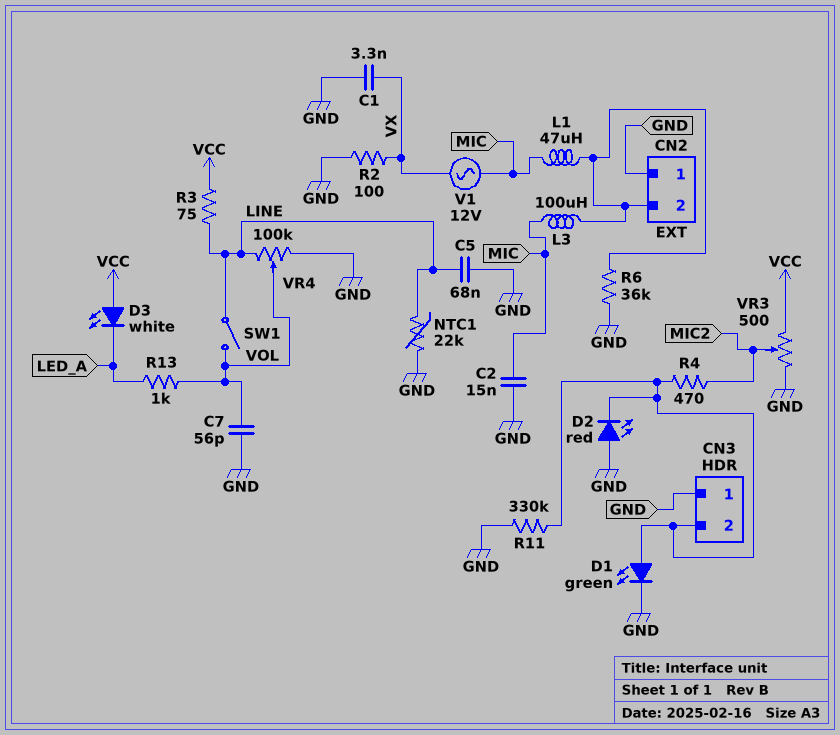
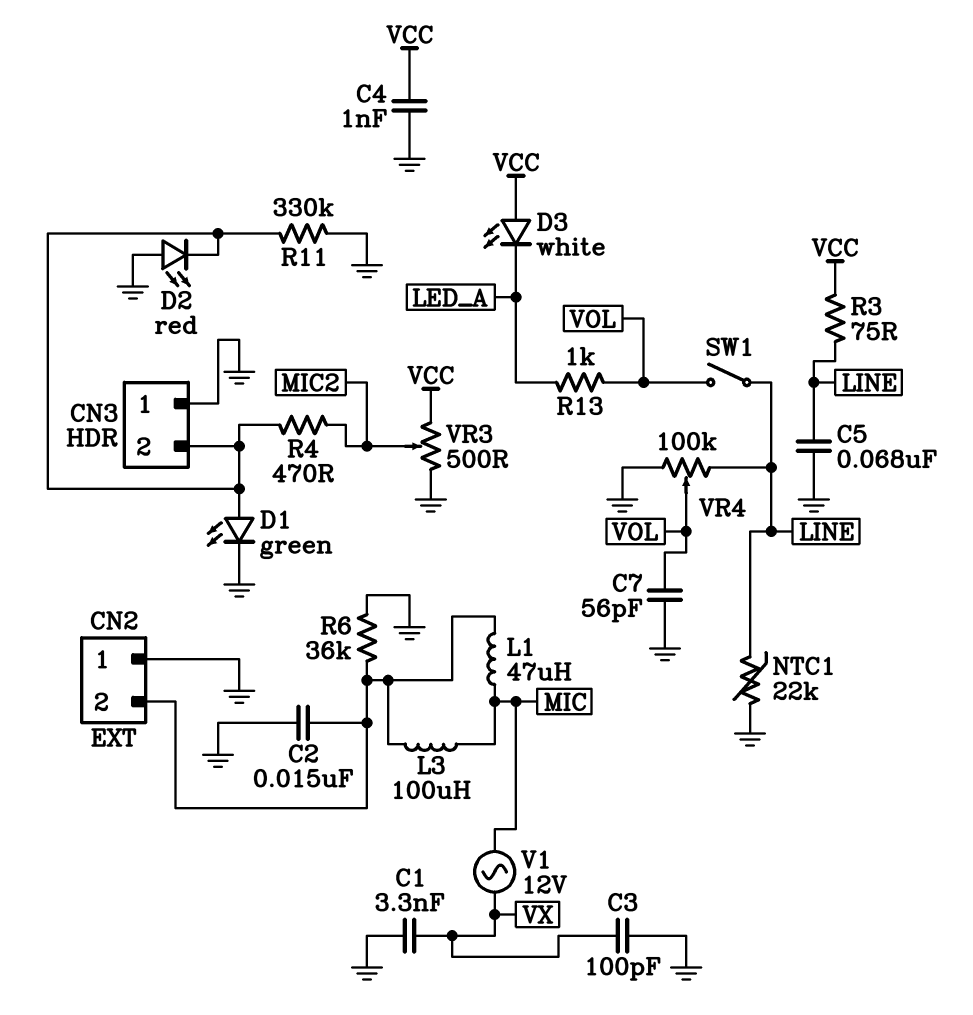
C2: 15nF (GND, MIC) -> 15nF (CN2/2, GND)
C3: none -> 100pF (GND, VX)
C4: none -> 1nF (GND, VCC)
R2: 100 (GND, VX) -> none

